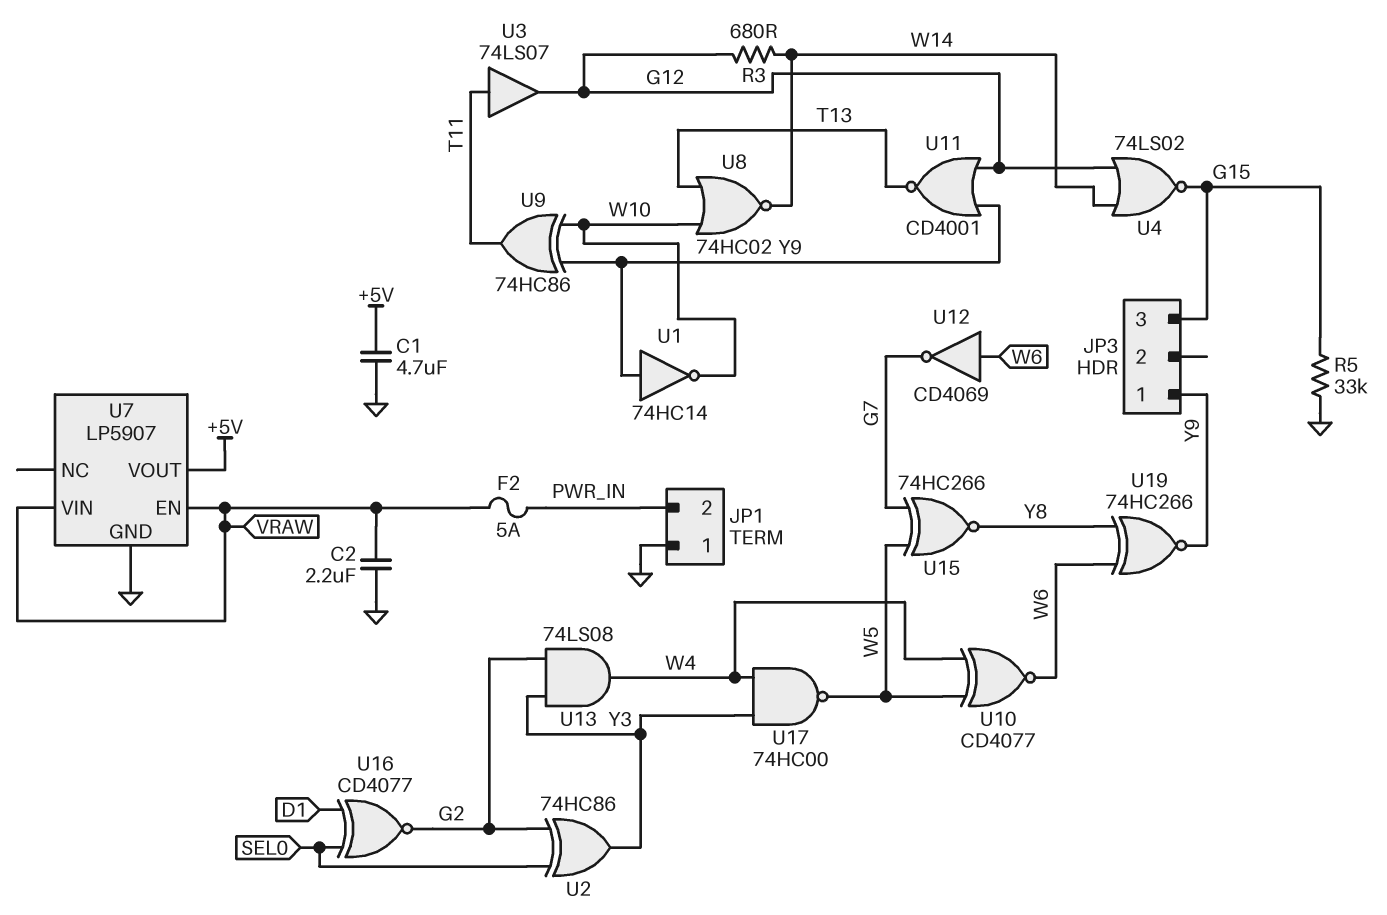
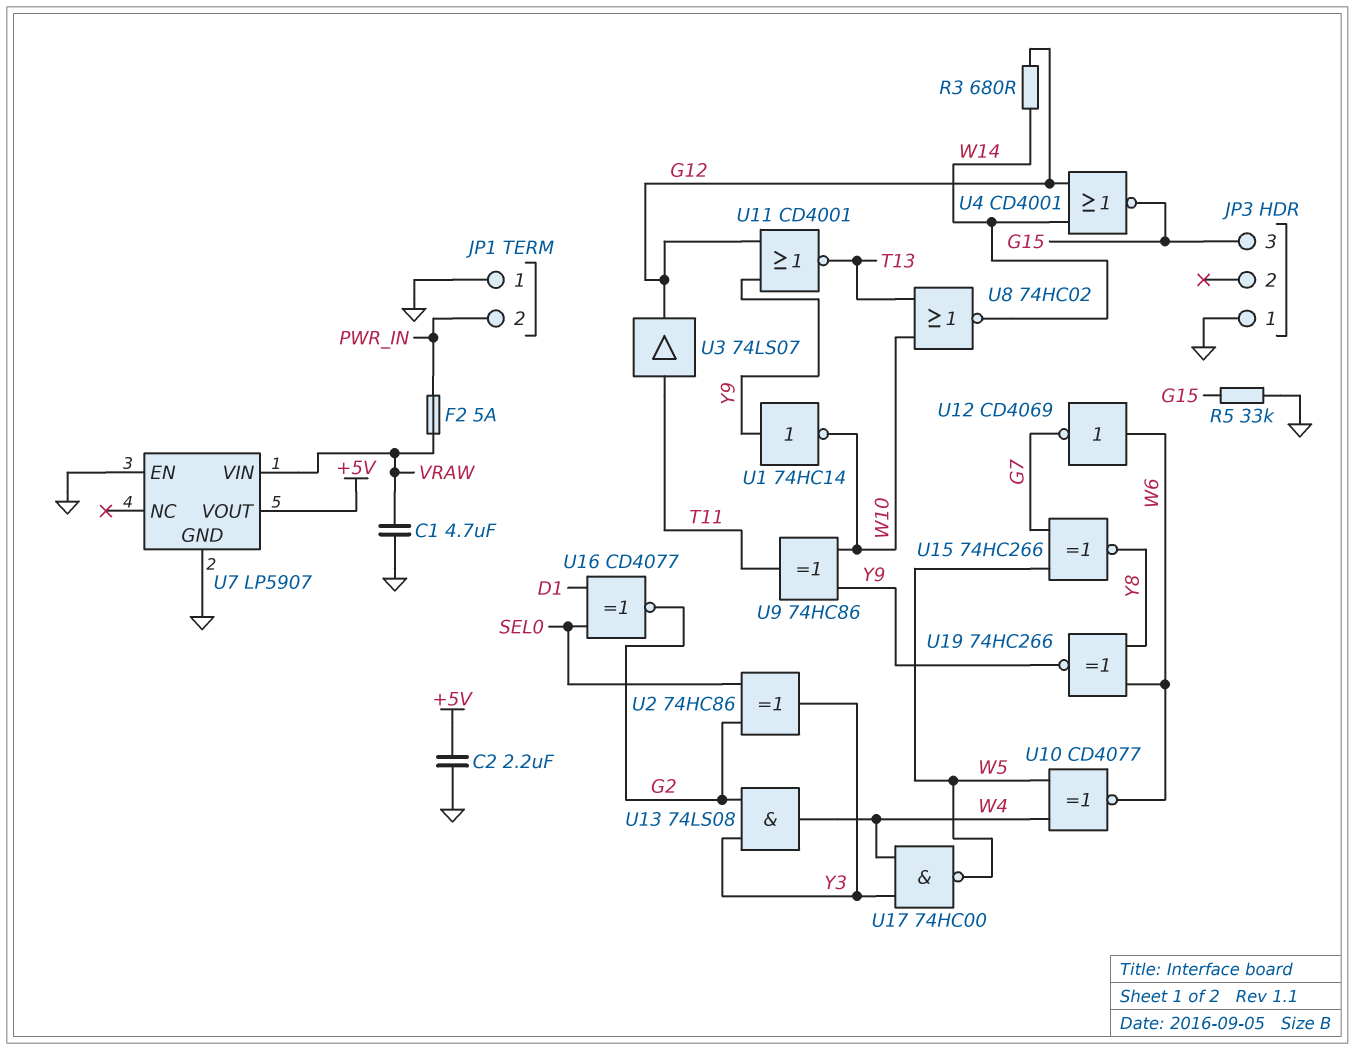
C1: 4.7uF (+5V, GND) -> 4.7uF (GND, VRAW)
C2: 2.2uF (GND, VRAW) -> 2.2uF (+5V, GND)
JP3 pin 1: Y9 -> GND
U4: NOR 74LS02 (in G12, in W14, out G15) -> NOR CD4001 (in G12, in W14, out G15)
U7 pin EN: VRAW -> GND

